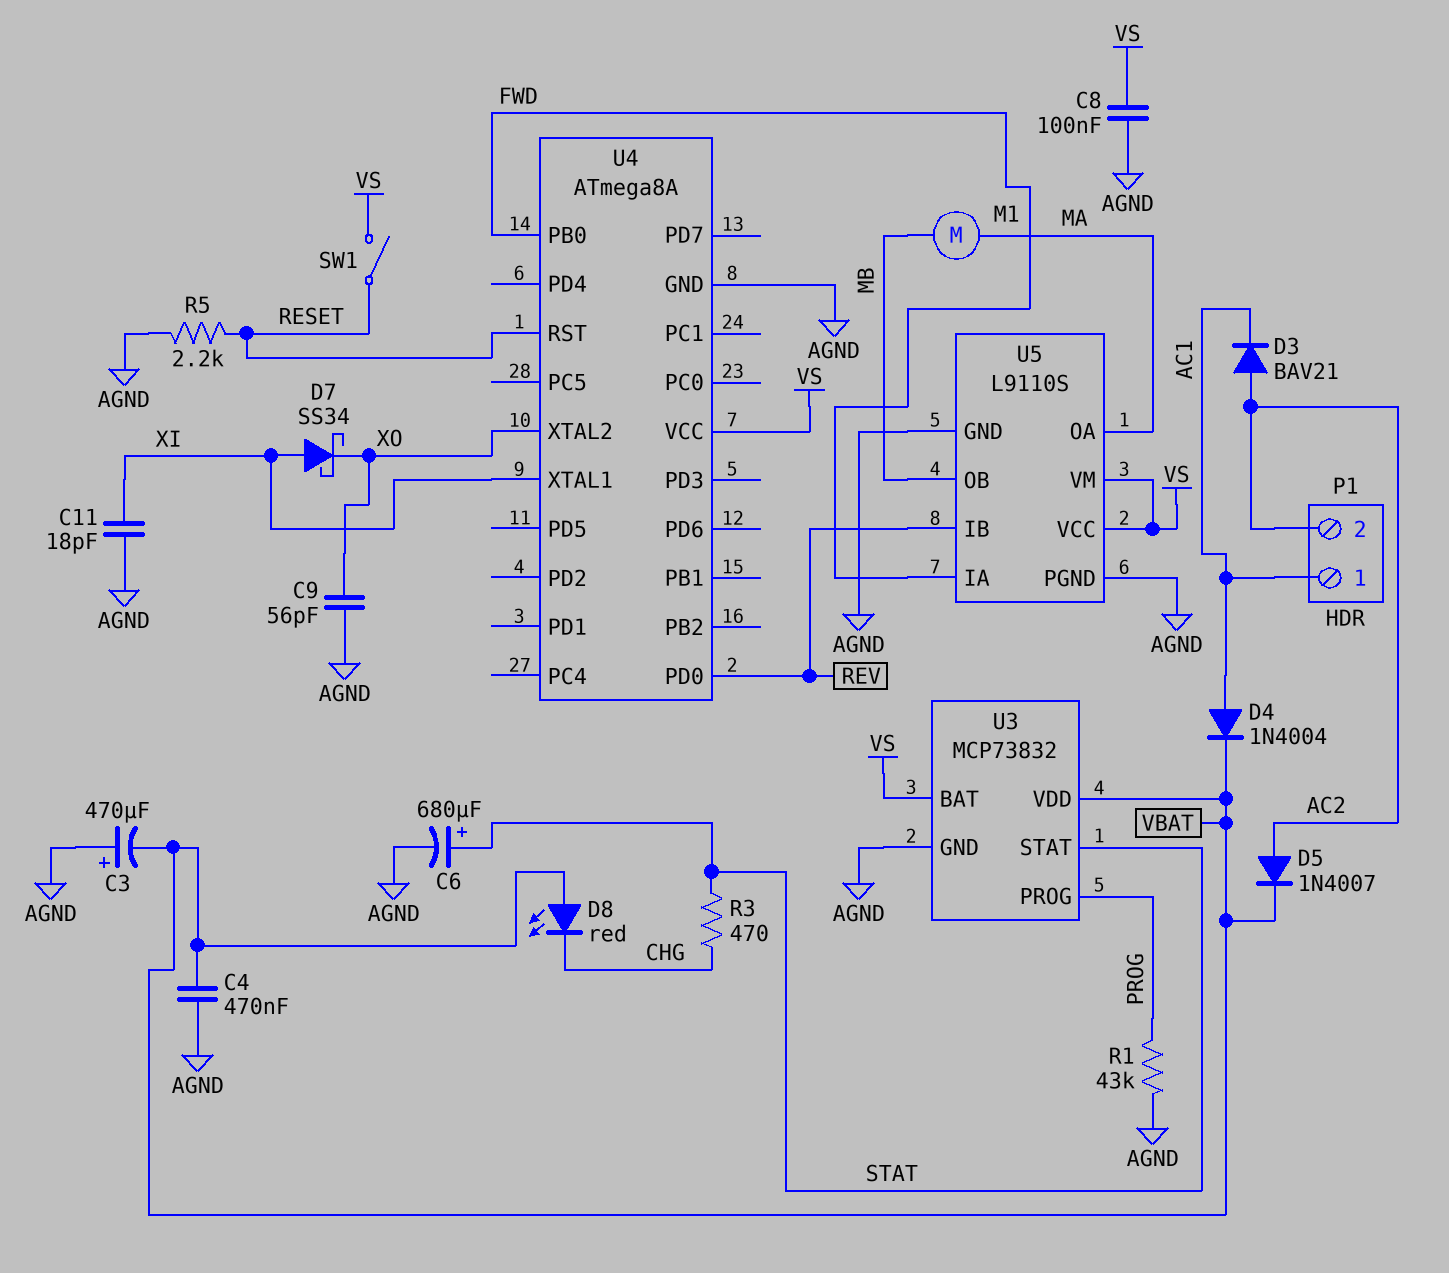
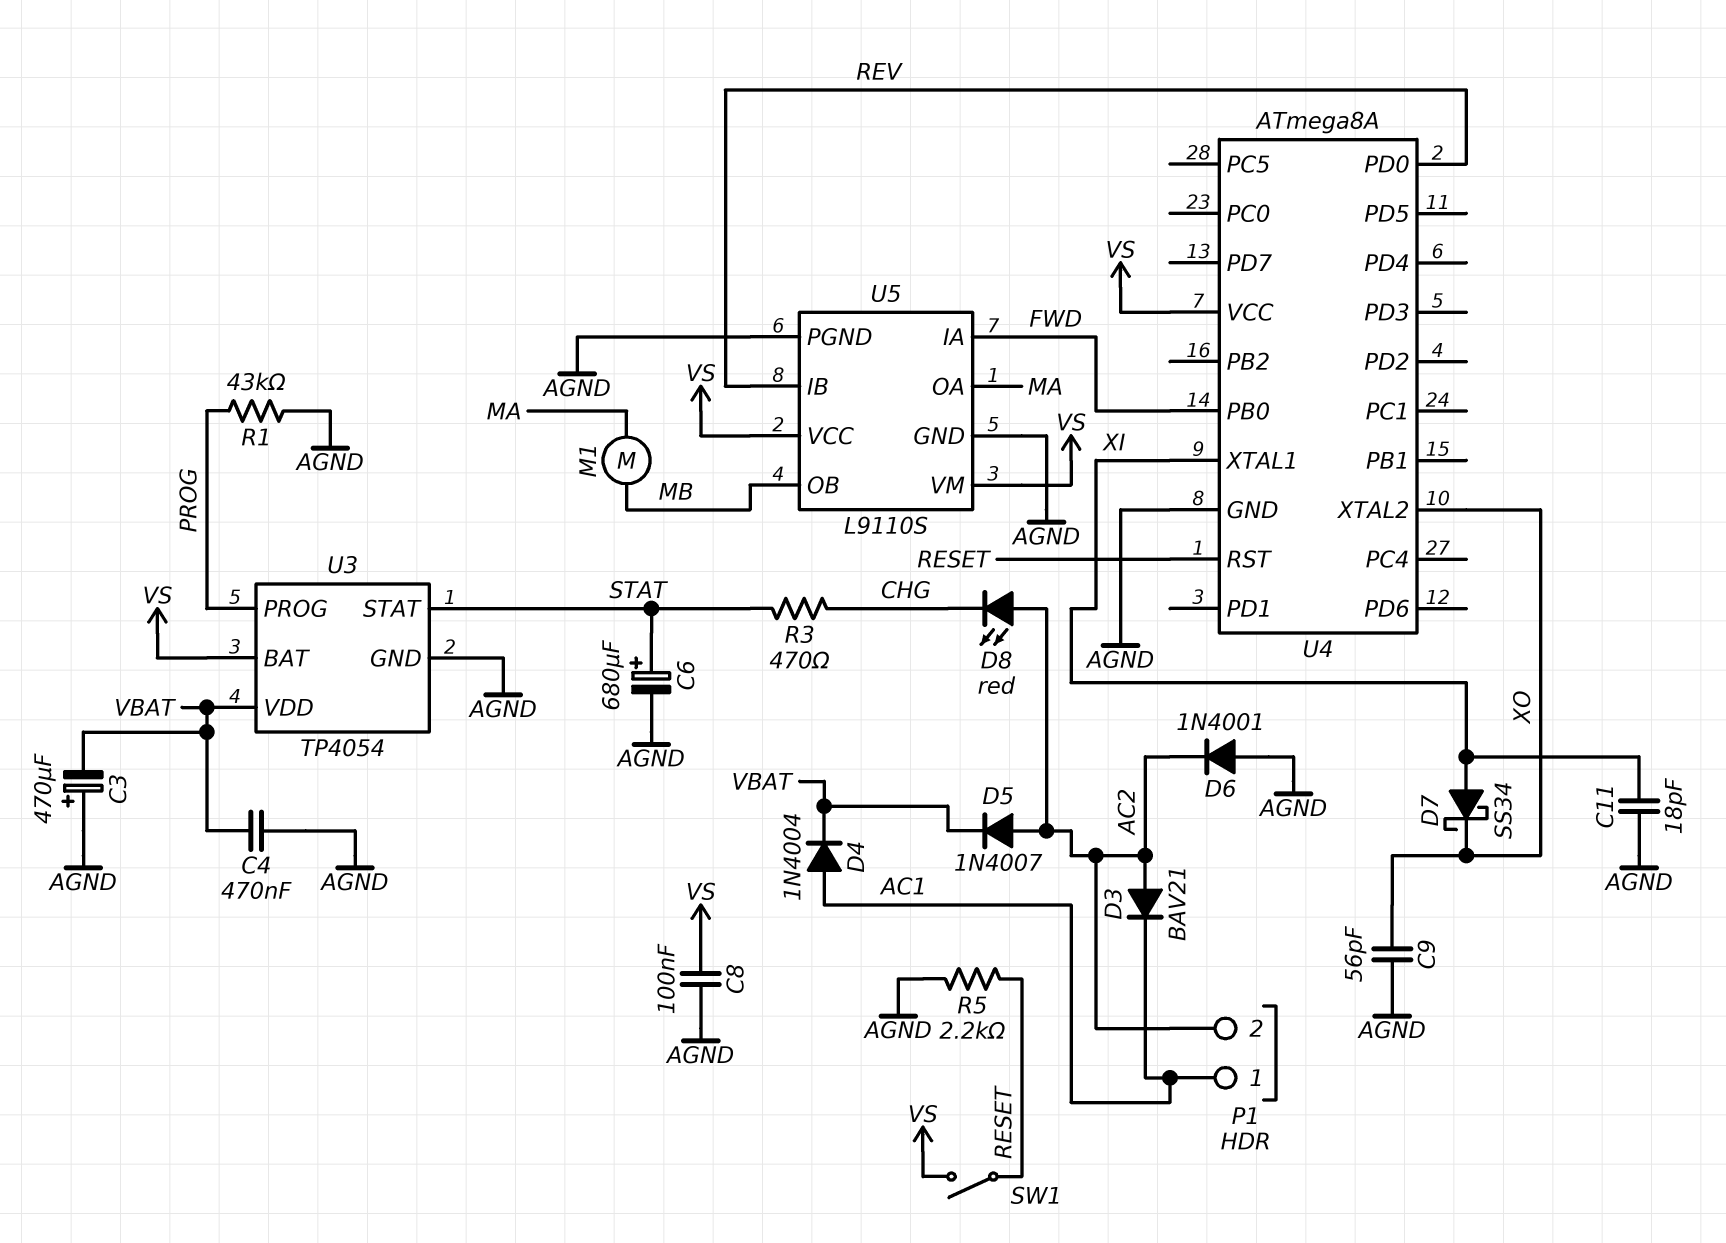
D6: none -> diode 1N4001 (A AGND, K AC2)
D8: LED red (A VBAT, K CHG) -> LED red (A AC2, K CHG)
U3: MCP73832 -> TP4054

